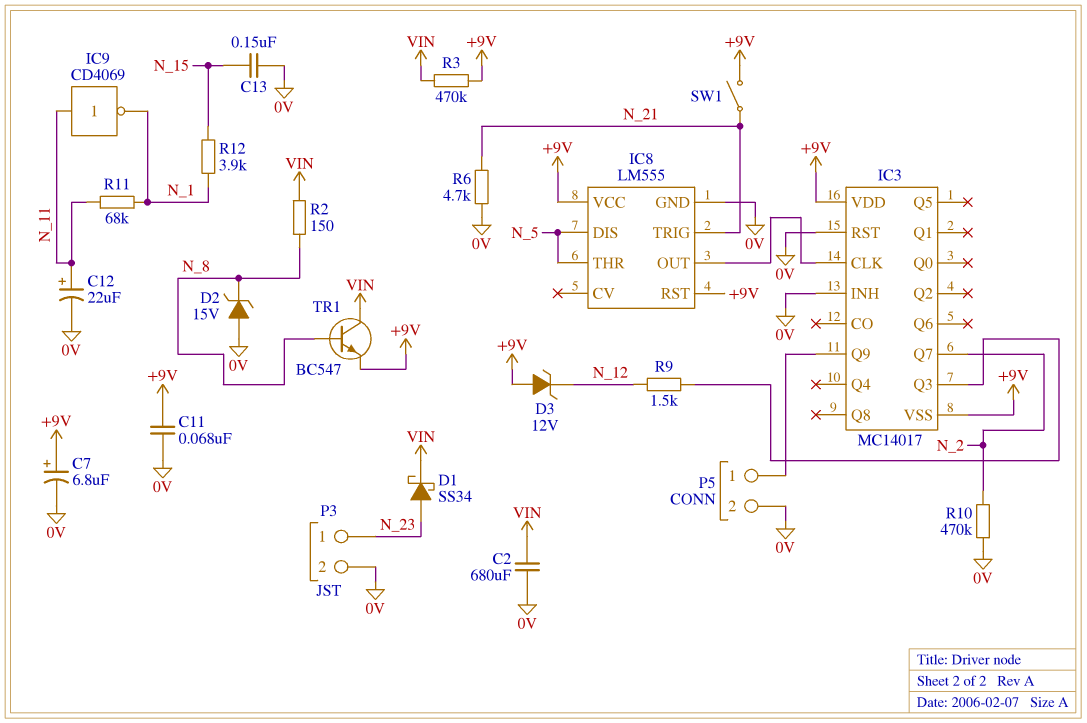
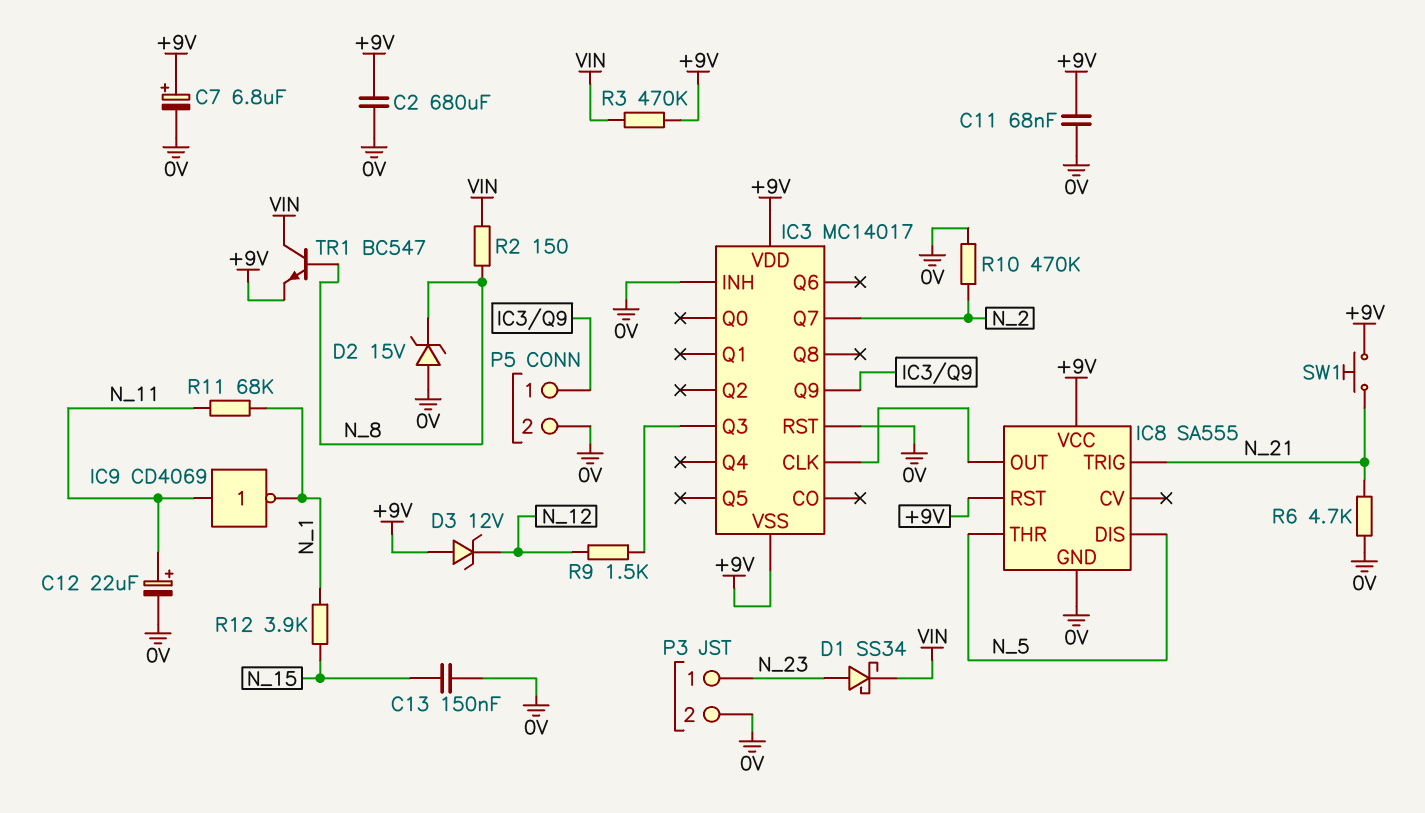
C2: 680uF (0V, VIN) -> 680uF (+9V, 0V)
IC8: LM555 -> SA555
SW1: switch (+9V, N_21) -> button (+9V, N_21)

